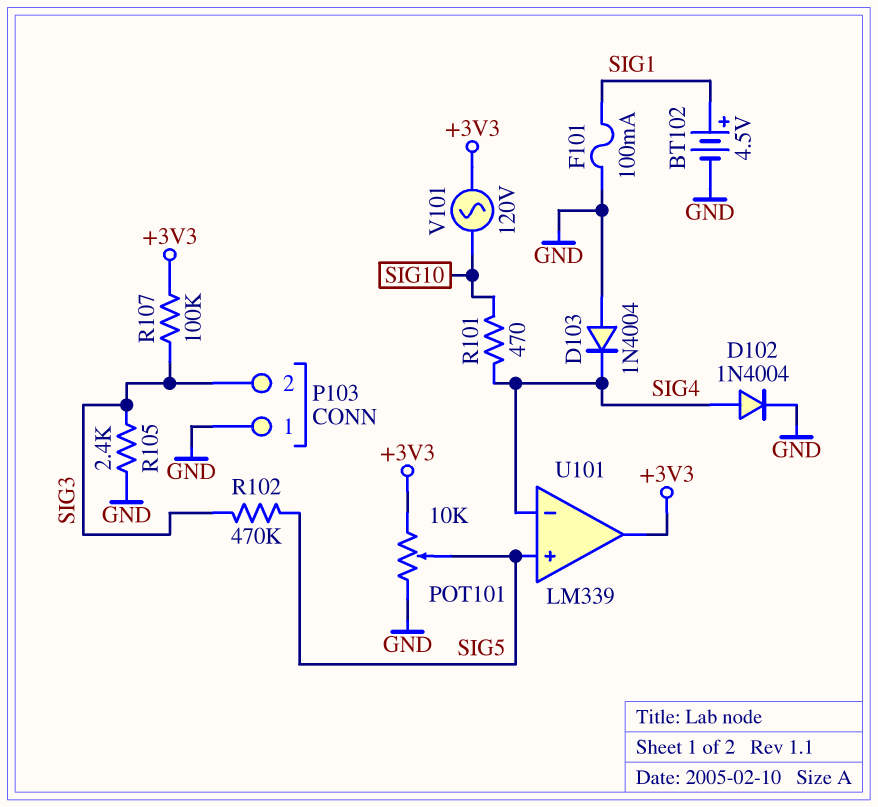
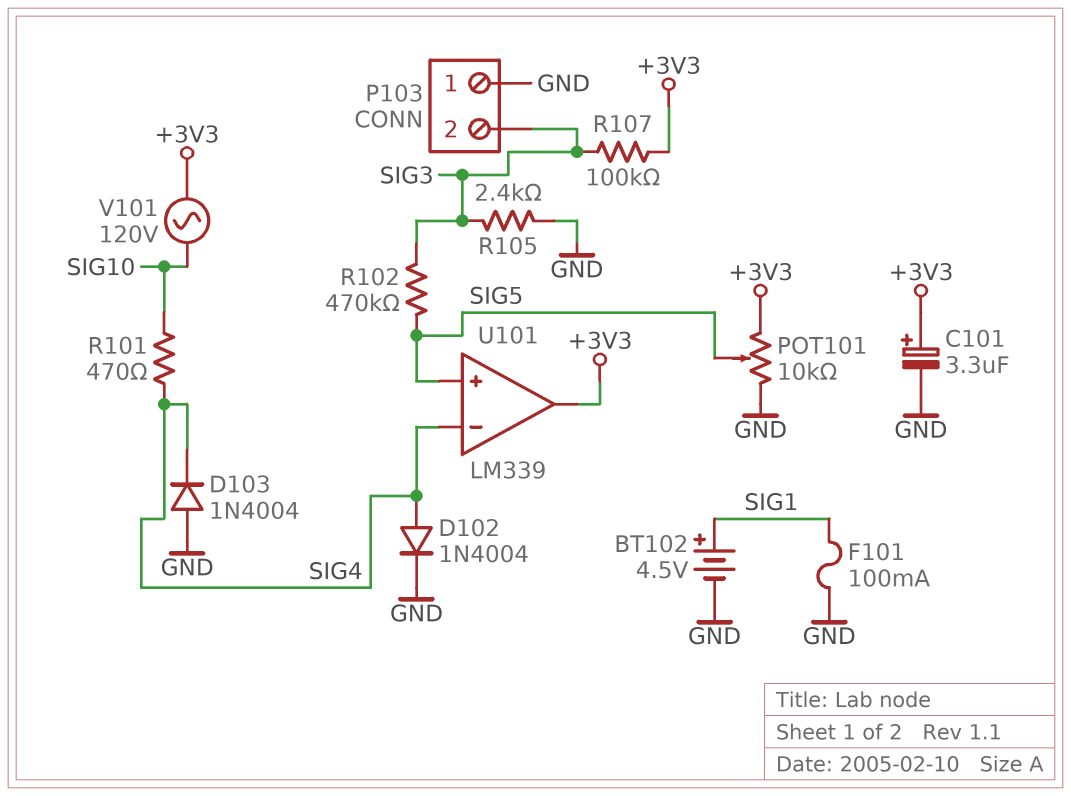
C101: none -> 3.3uF (plus +3V3, minus GND)

